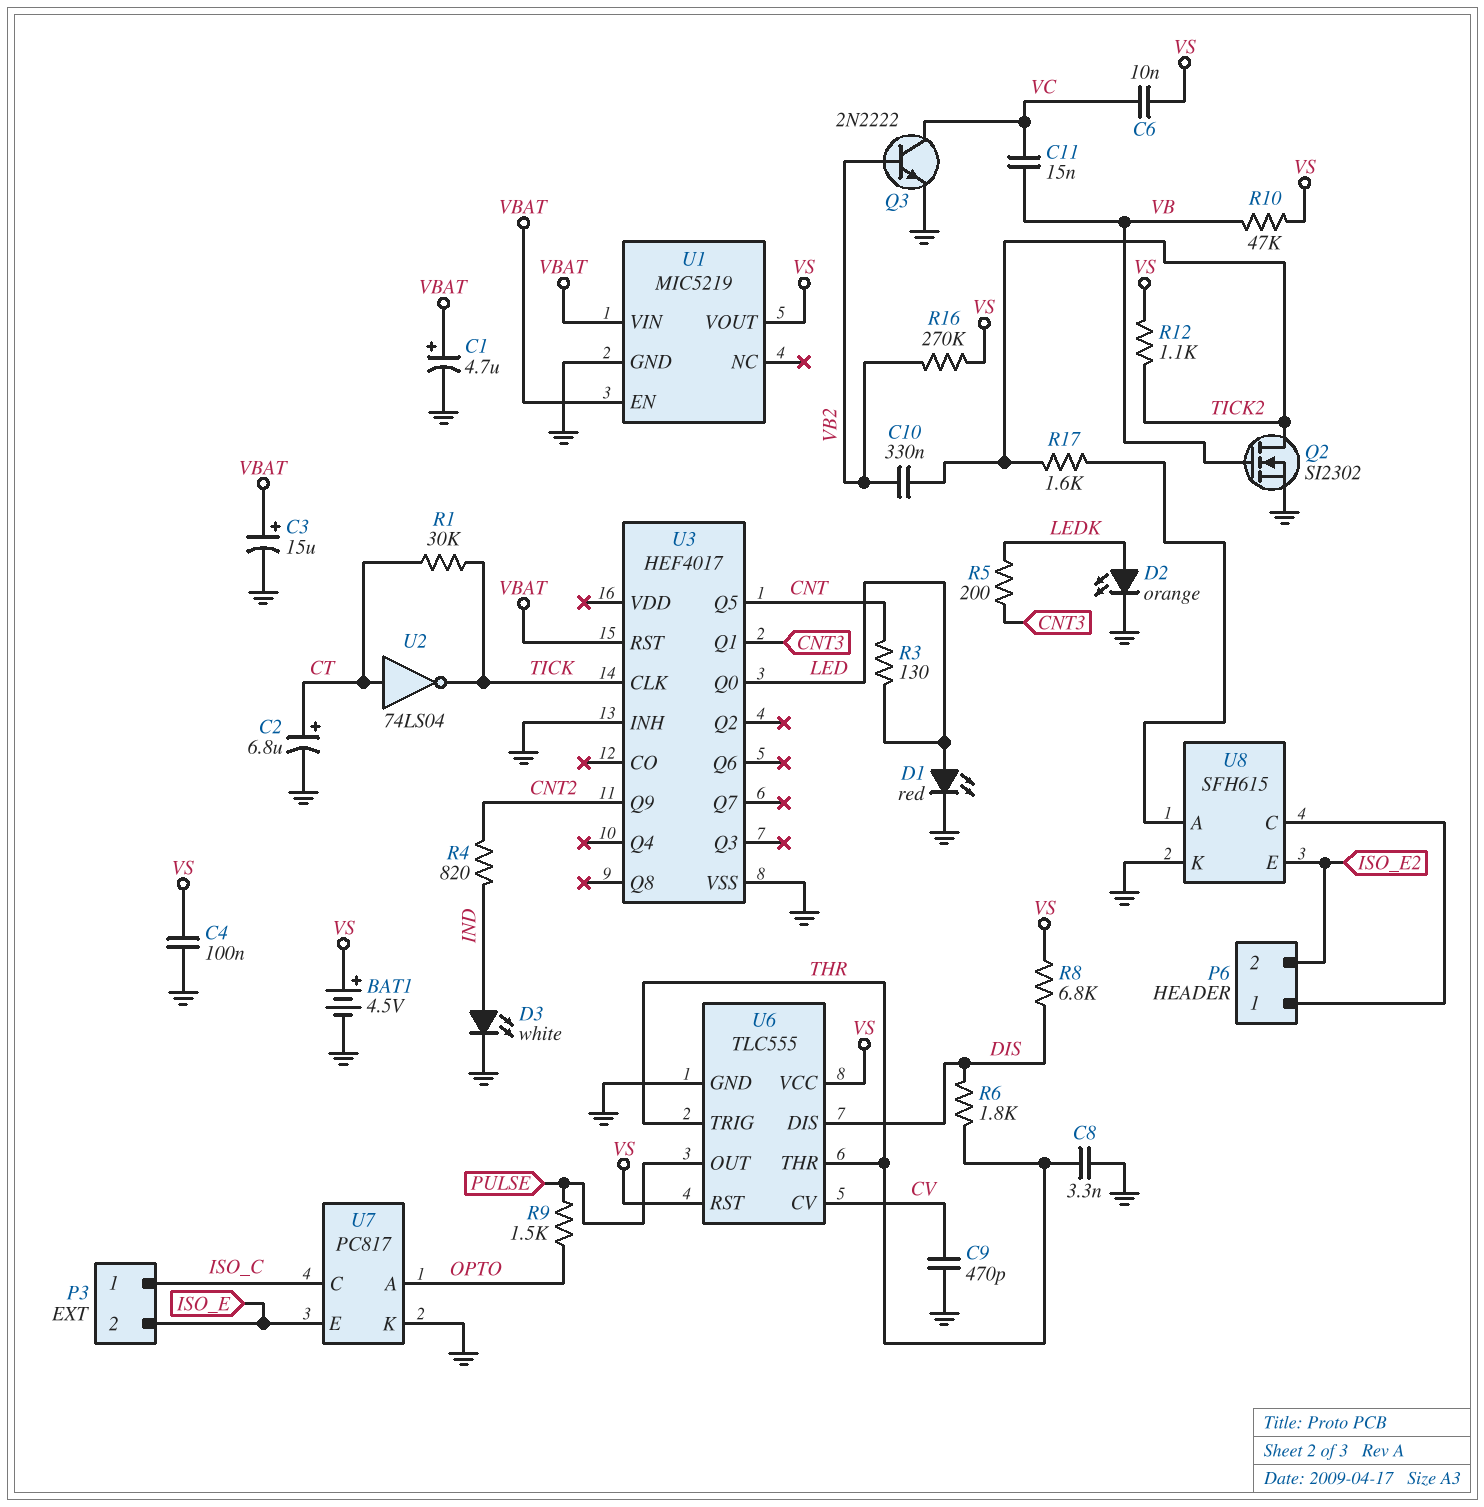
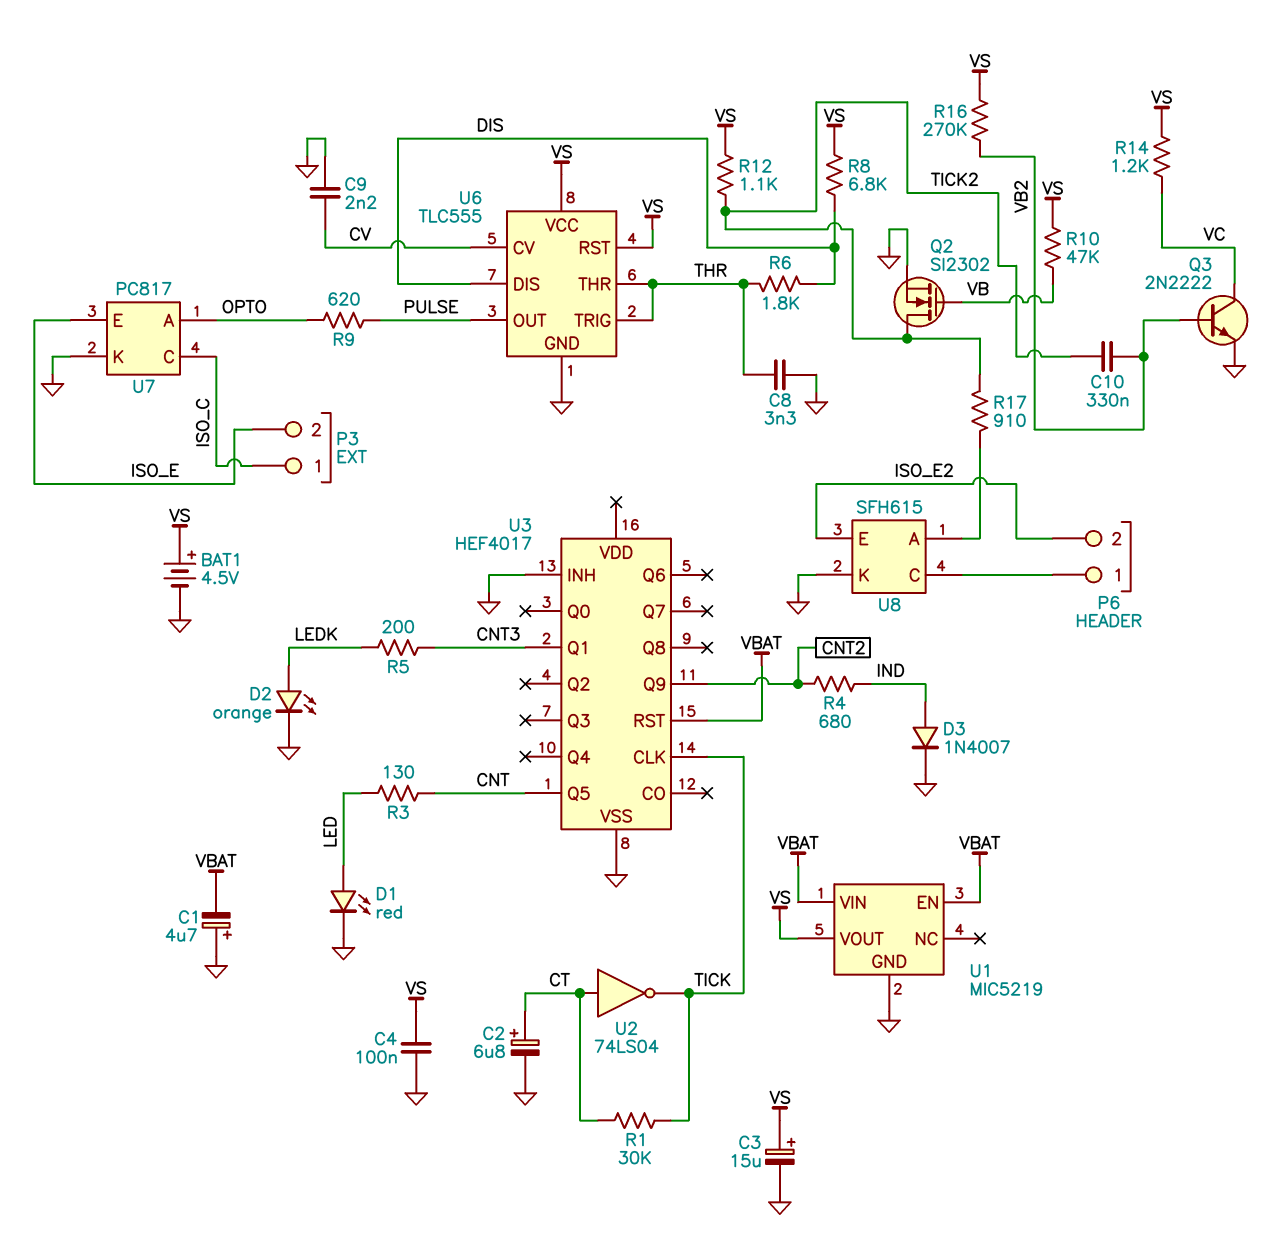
C1: 4.7uF (plus VBAT, minus GND) -> 4.7uF (plus GND, minus VBAT)
C3: 15uF (plus VBAT, minus GND) -> 15uF (plus VS, minus GND)
C6: 10nF (VC, VS) -> none
C9: 470pF (CV, GND) -> 2.2nF (CV, GND)
C11: 15nF (VB, VC) -> none
D3: LED white (A IND, K GND) -> diode 1N4007 (A IND, K GND)
R4: 820 (CNT2, IND) -> 680 (CNT2, IND)
R9: 1.5k (OPTO, PULSE) -> 620 (OPTO, PULSE)
R14: none -> 1.2k (VC, VS)
R17: 1.6k (TICK2, U8/A) -> 910 (TICK2, U8/A)
U3 pin Q0: LED -> none

